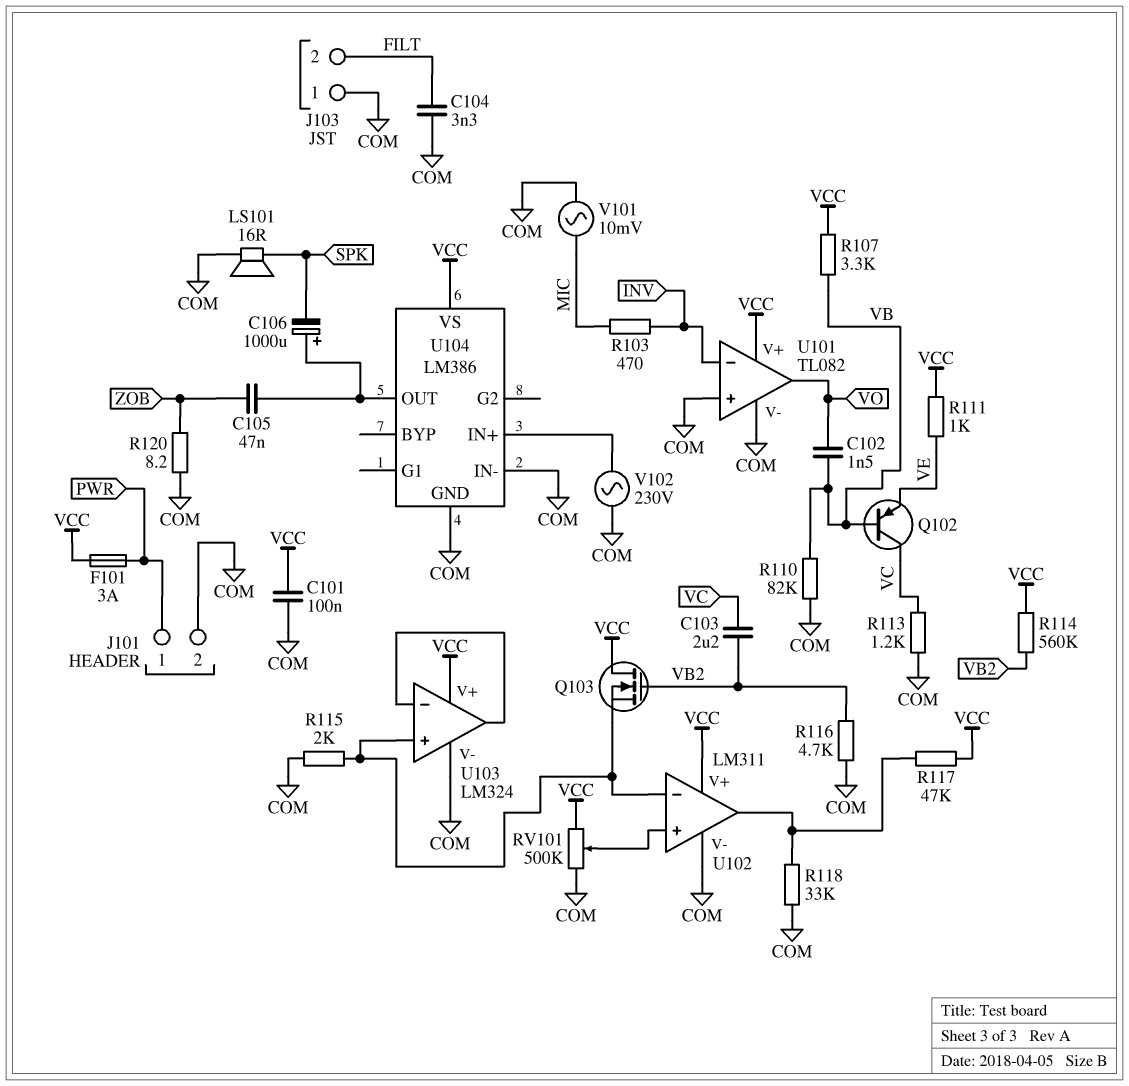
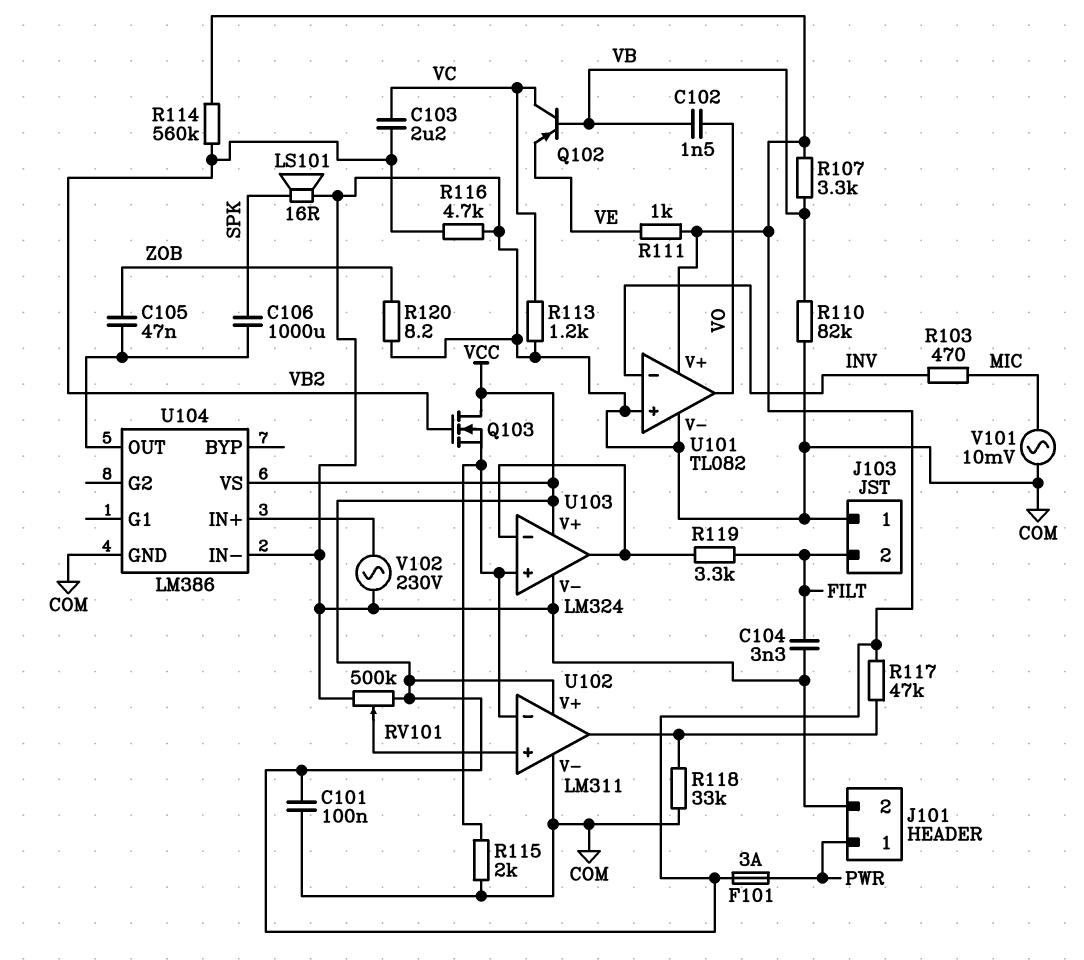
C106: 1000uF (plus U104/OUT, minus SPK) -> 1000uF (SPK, U104/OUT)
R119: none -> 3.3k (FILT, U103/in-)

